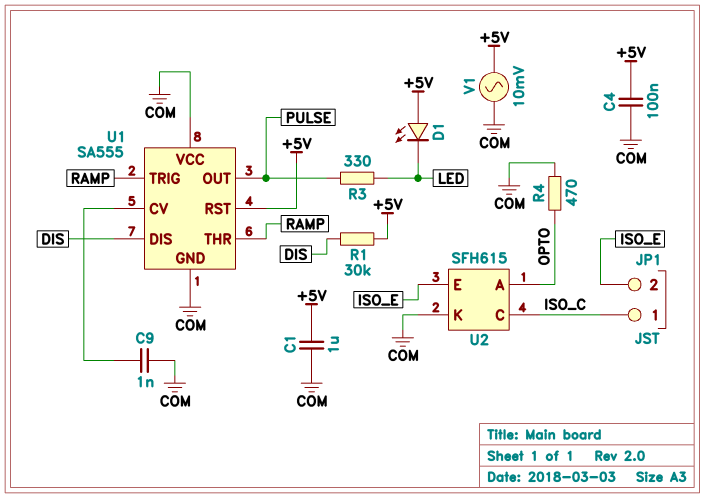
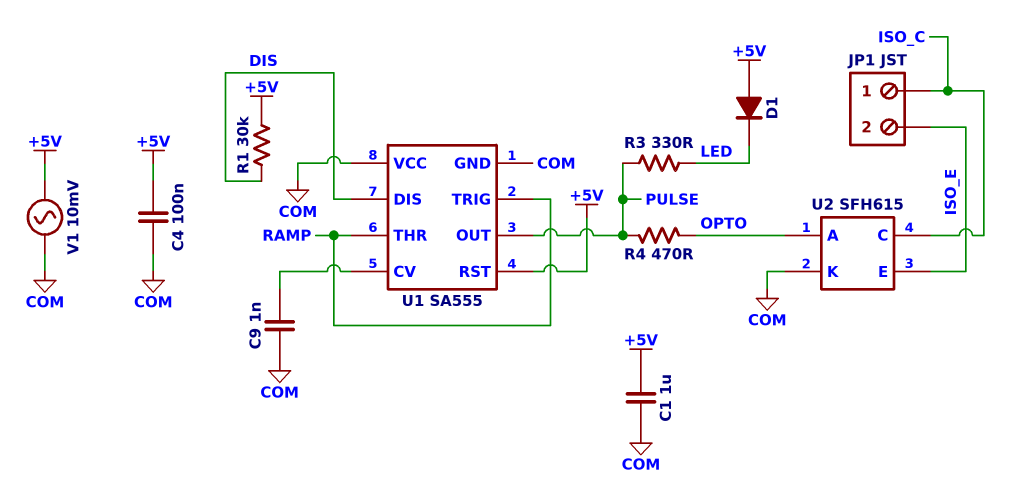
D1: LED (A +5V, K LED) -> diode (A +5V, K LED)
R4: 470 (COM, OPTO) -> 470 (OPTO, PULSE)

